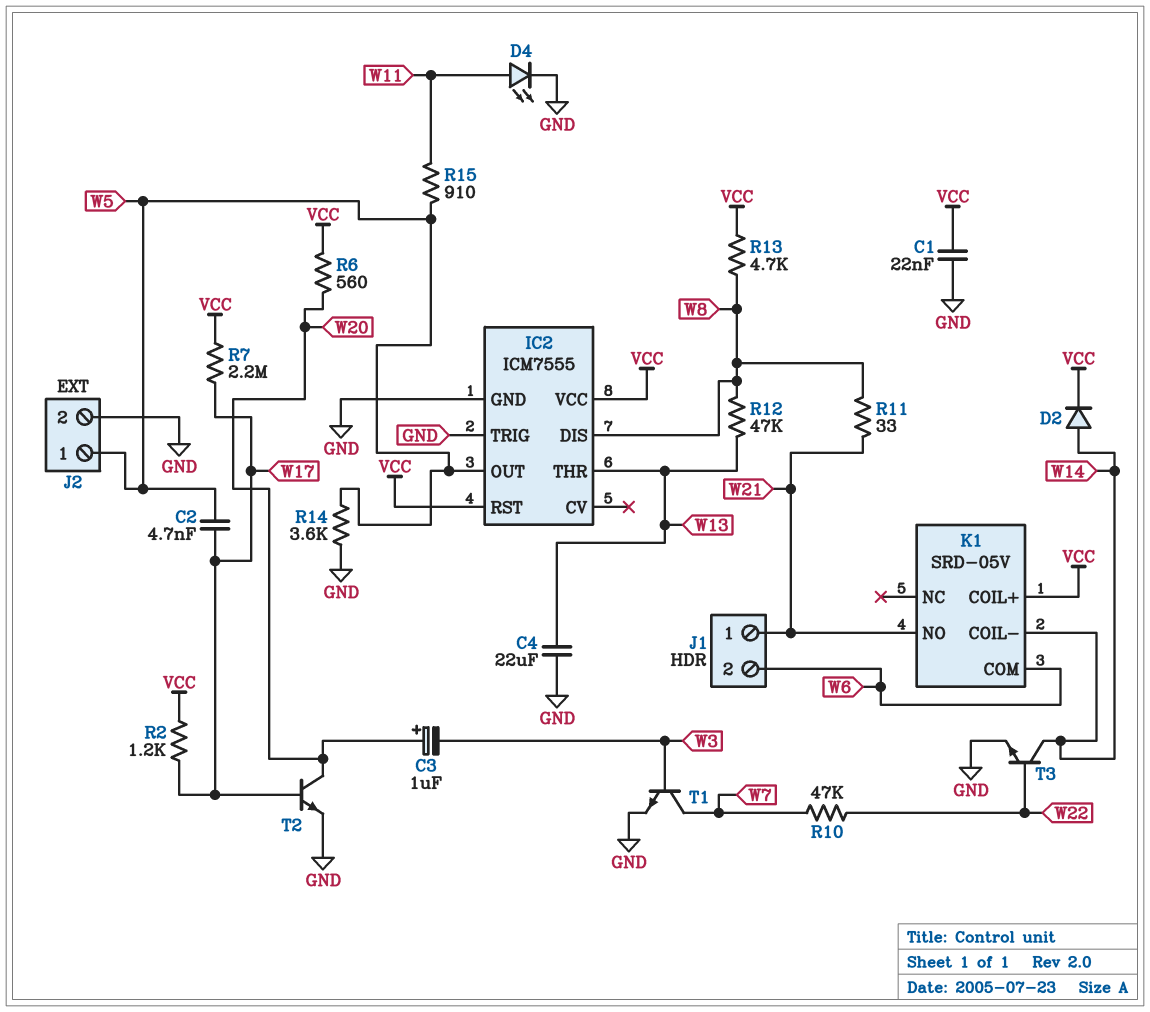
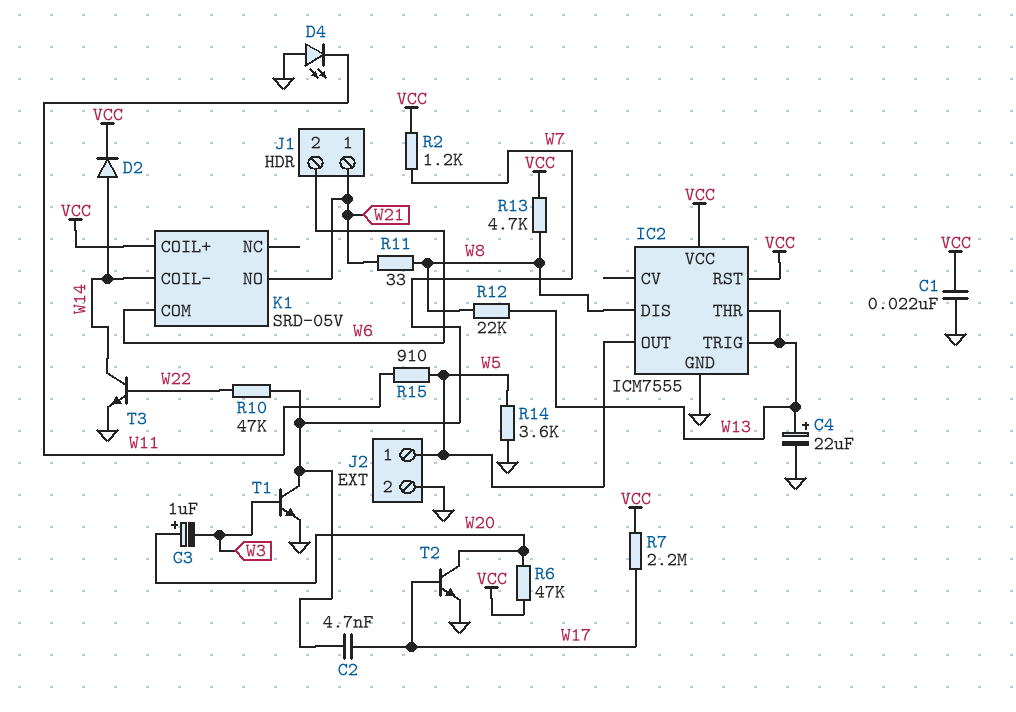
C2: 4.7nF (W5, W17) -> 4.7nF (W7, W17)
C4: 22uF (GND, W13) -> 22uF (plus W13, minus GND)
D4: LED (A W11, K GND) -> LED (A GND, K W11)
IC2 pin TRIG: GND -> W13
R2: 1.2k (VCC, W17) -> 1.2k (VCC, W7)
R6: 560 (VCC, W20) -> 47k (VCC, W20)
R12: 47k (W8, W13) -> 22k (W8, W13)

